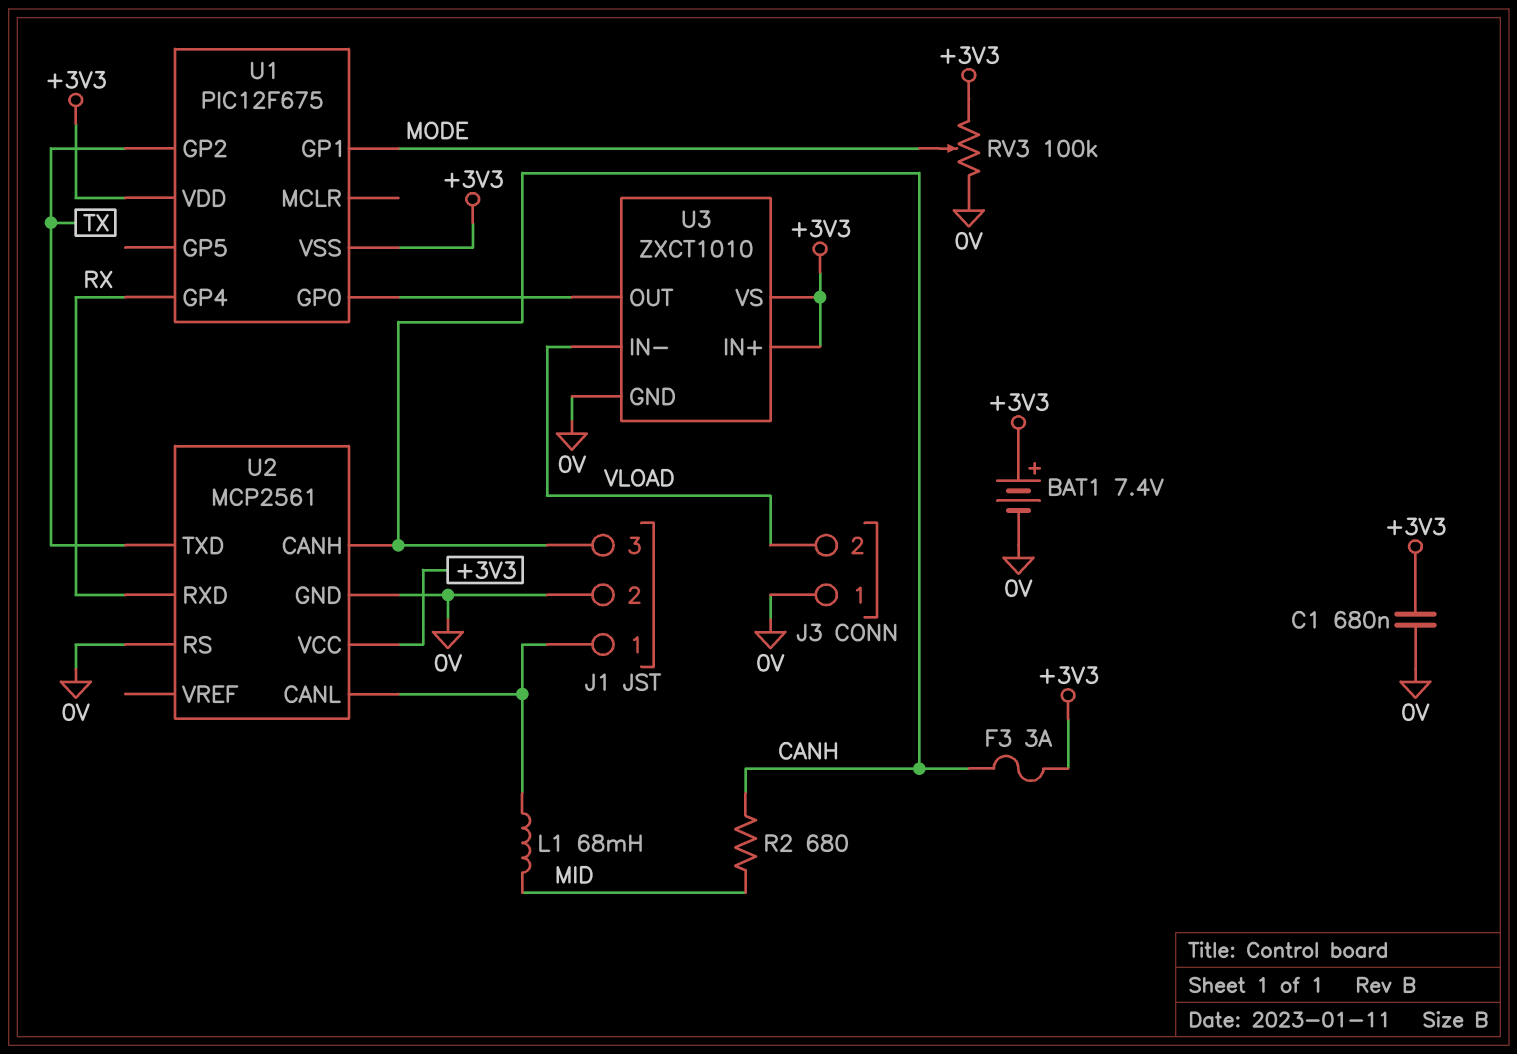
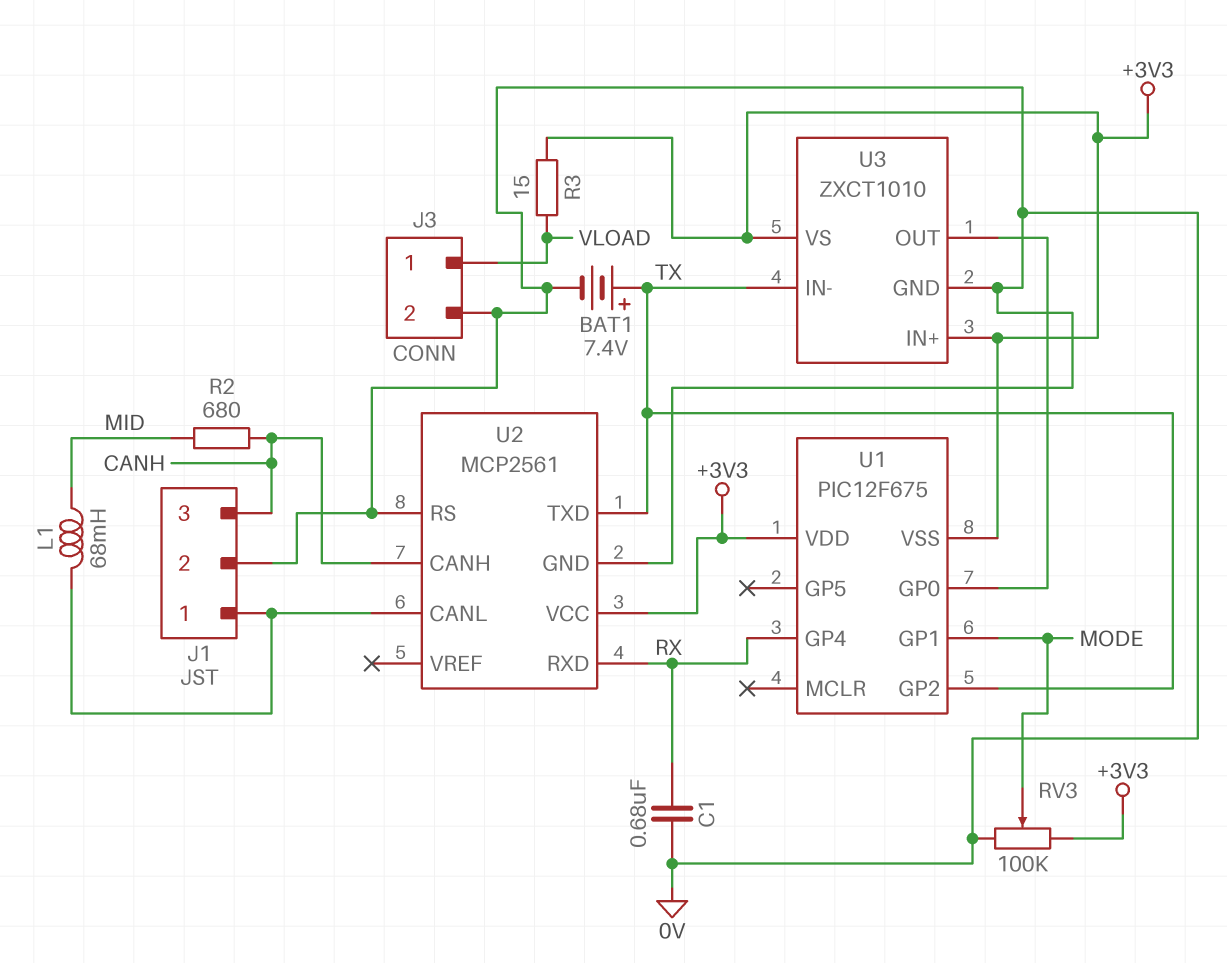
BAT1: 7.4V (plus +3V3, minus 0V) -> 7.4V (plus TX, minus 0V)
C1: 680nF (+3V3, 0V) -> 680nF (0V, RX)
F3: 3A (+3V3, CANH) -> none
J3 pin 1: 0V -> VLOAD
J3 pin 2: VLOAD -> 0V
R3: none -> 15 (+3V3, VLOAD)
U3 pin IN-: VLOAD -> TX

